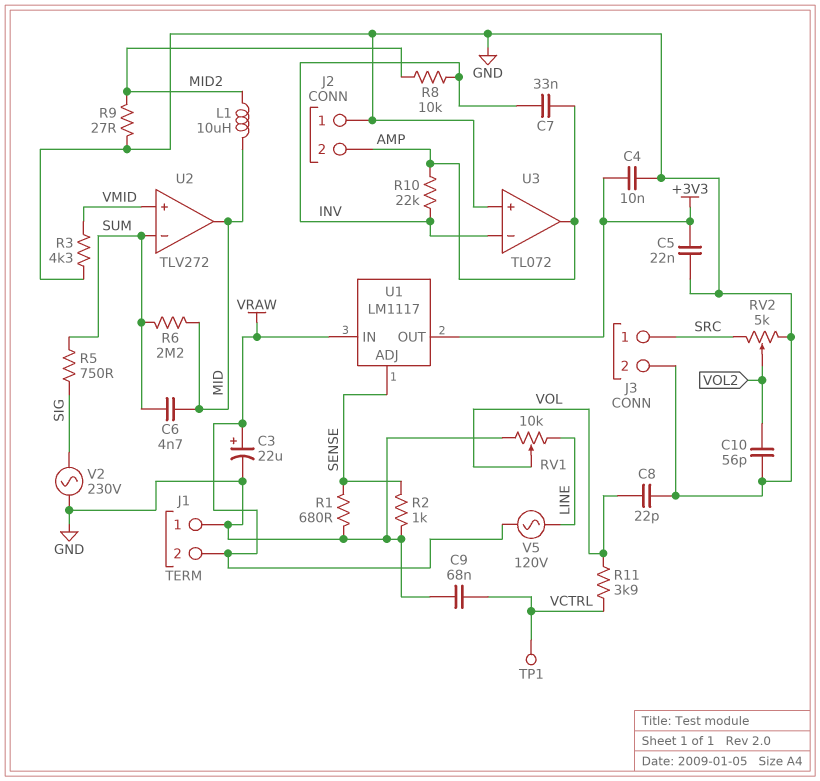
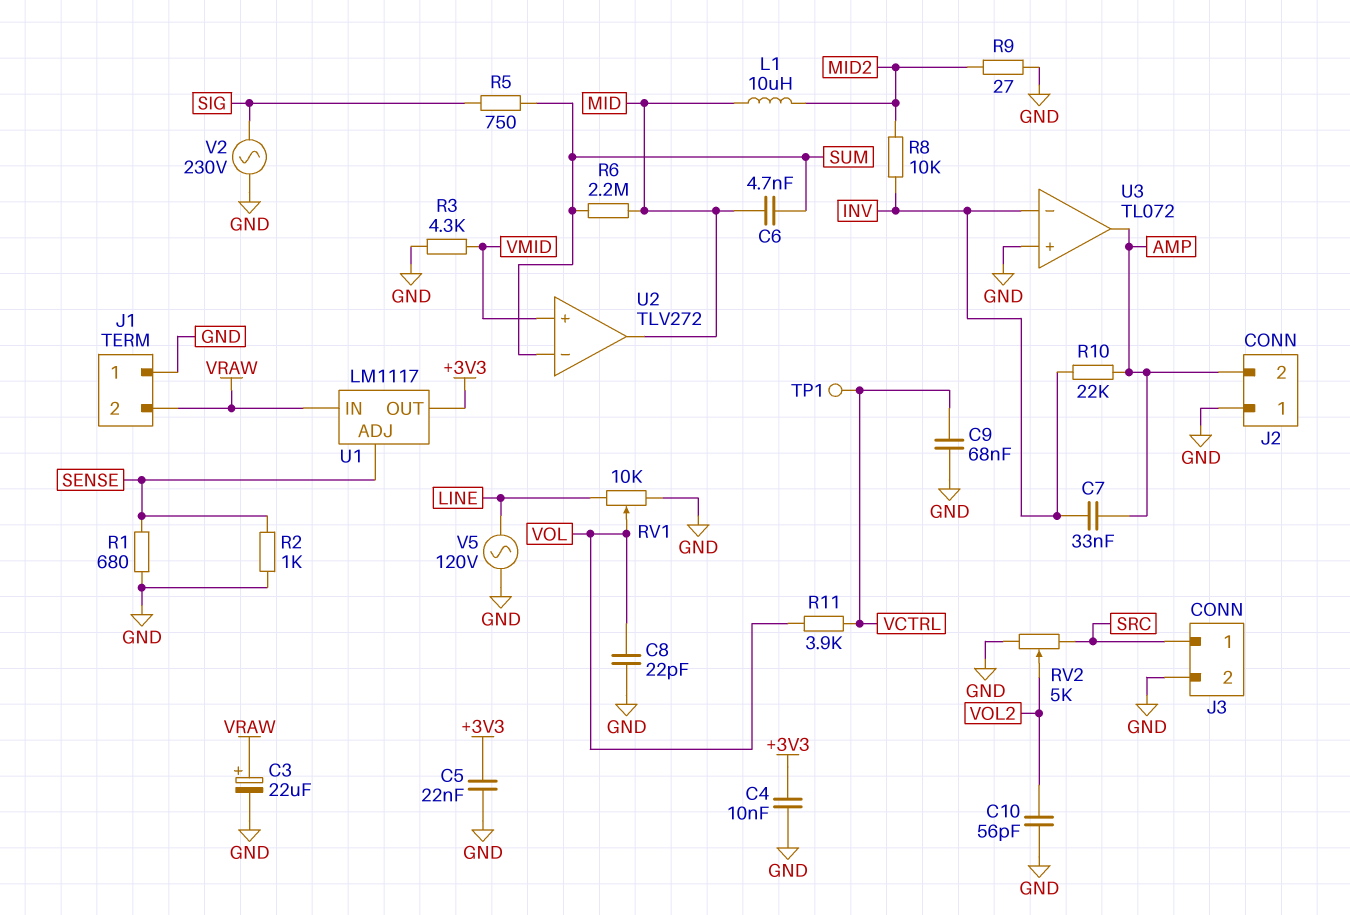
V5: AC 120V (LINE, VRAW) -> AC 120V (GND, LINE)

